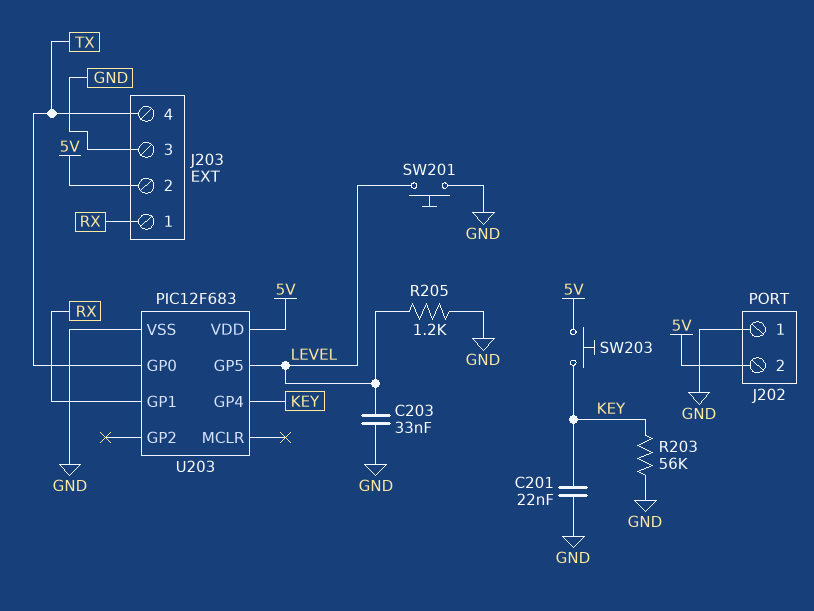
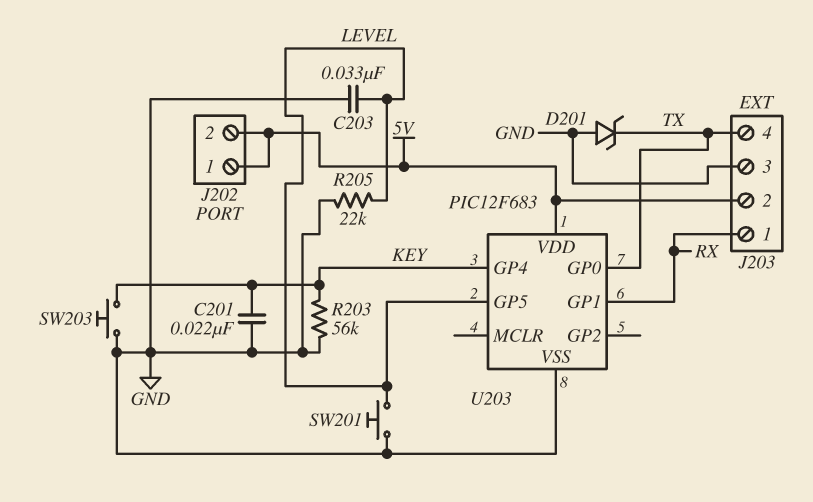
D201: none -> zener (A GND, K TX)
J202 pin 1: GND -> 5V
R205: 1.2k (GND, LEVEL) -> 22k (GND, LEVEL)
SW203: button (5V, KEY) -> button (GND, KEY)

